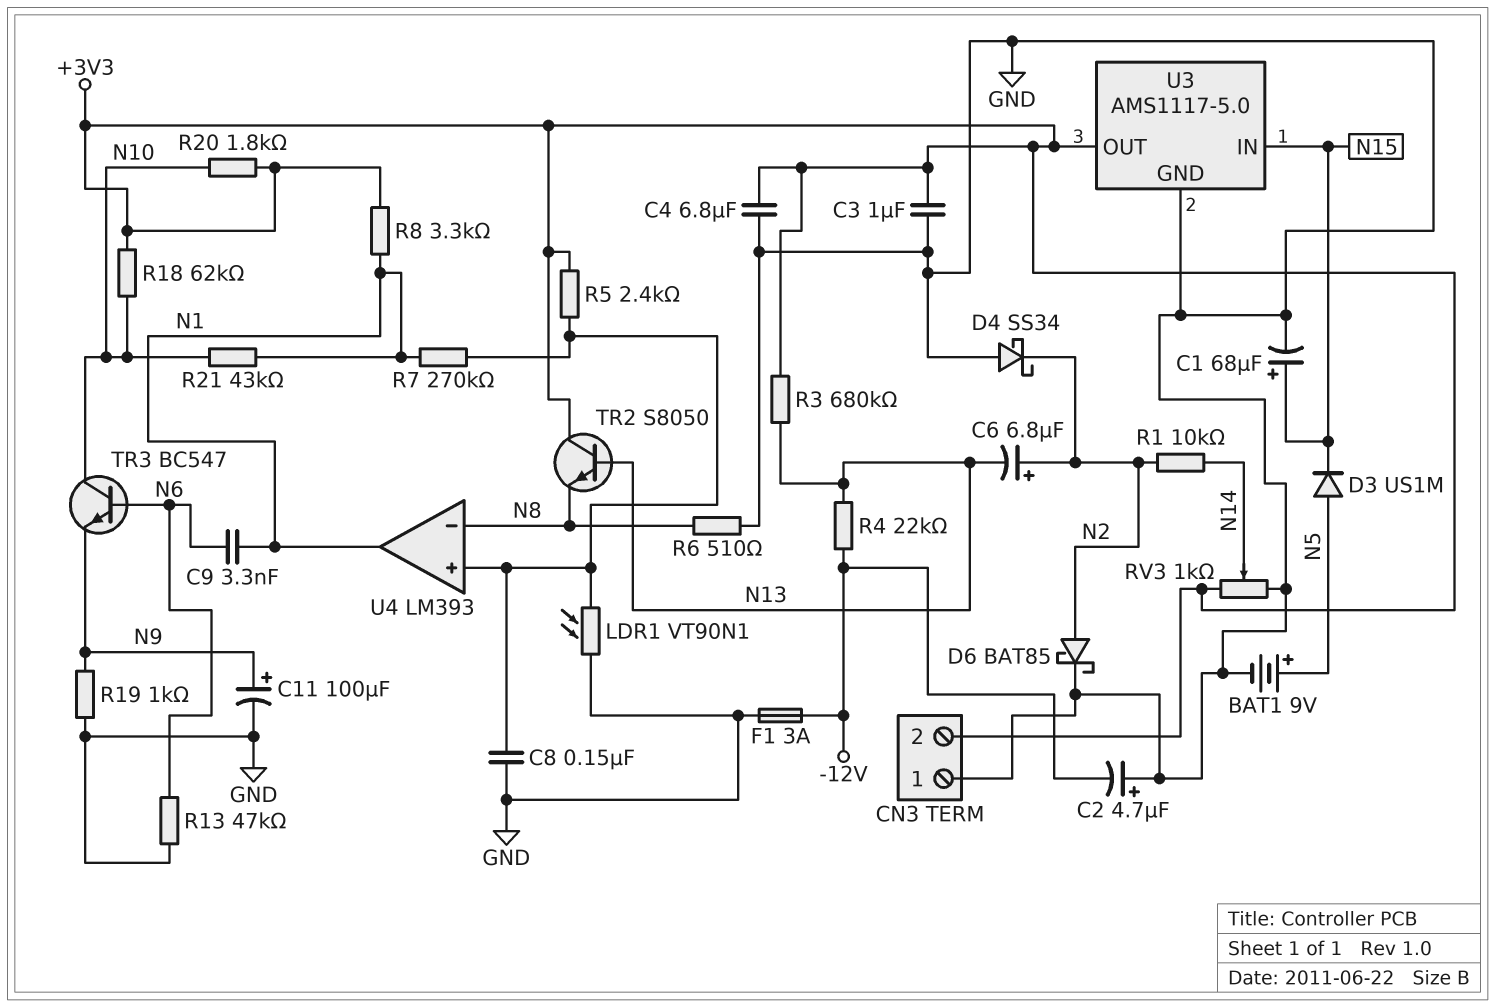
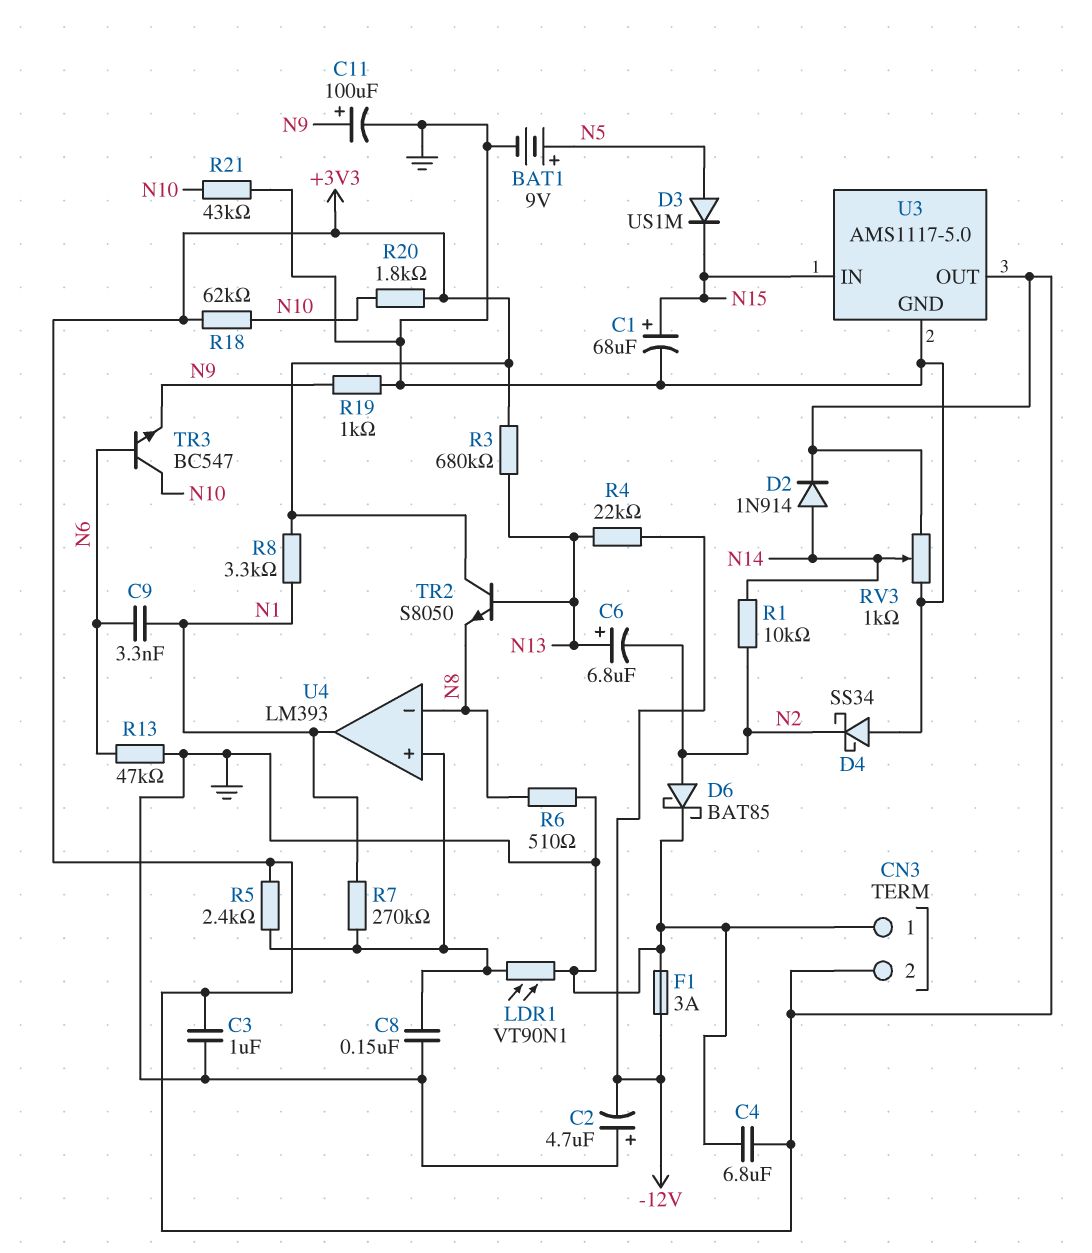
C6: 6.8uF (plus N2, minus N13) -> 6.8uF (plus N13, minus N2)
D2: none -> diode 1N914 (A N14, K +3V3)
R21: 43k (N1, N10) -> 43k (GND, N10)

